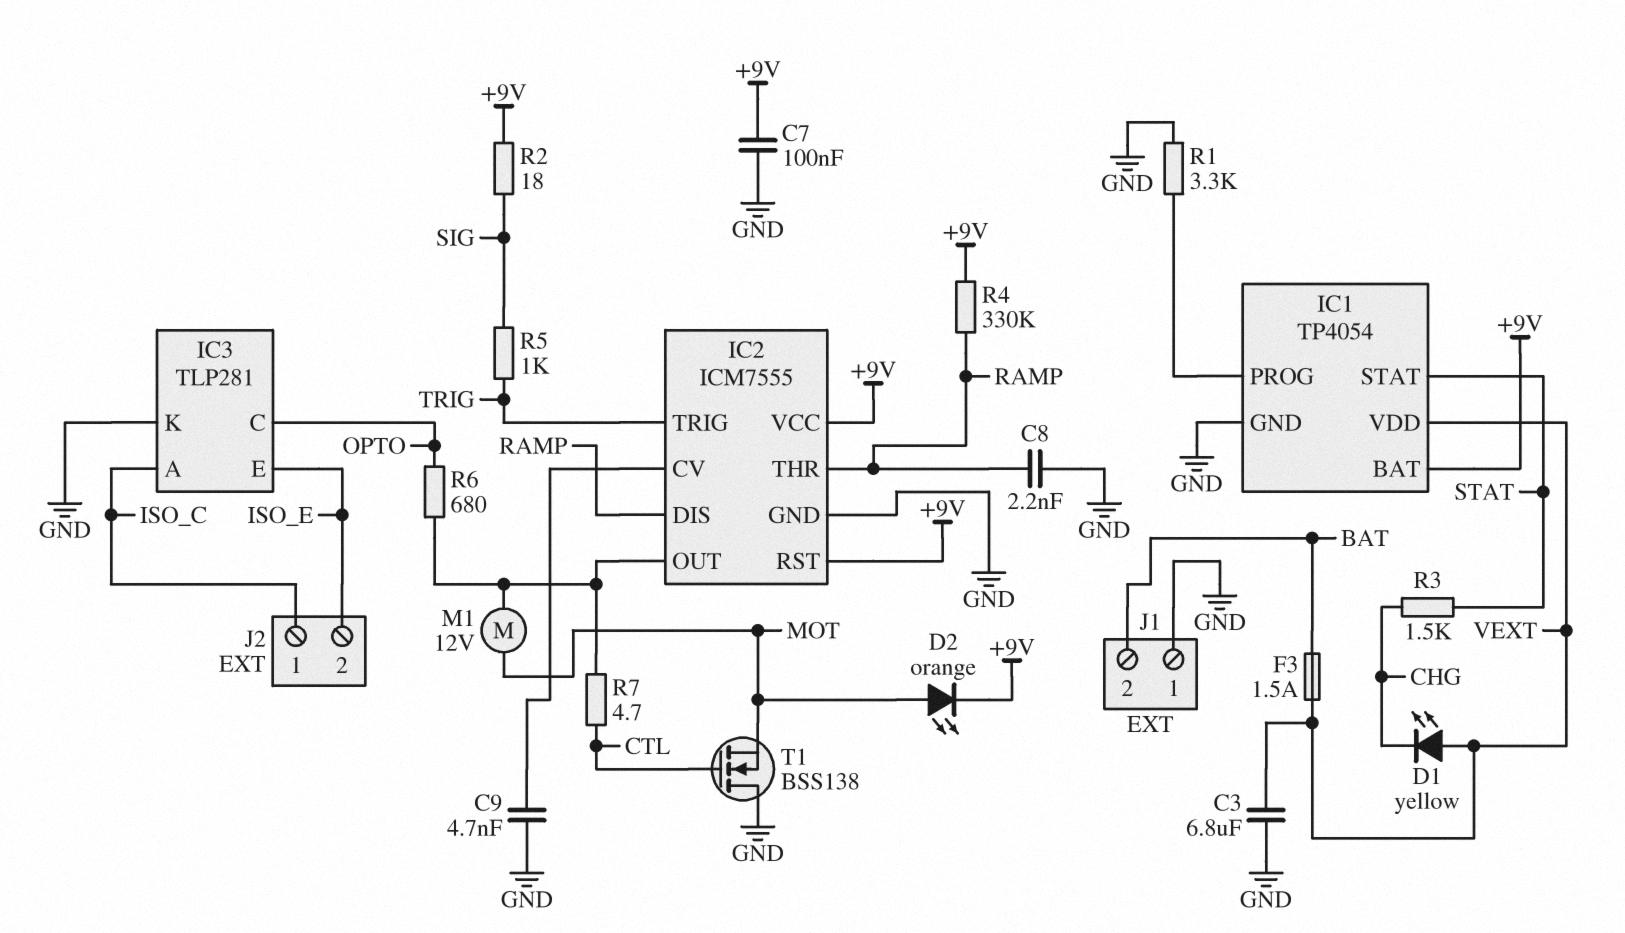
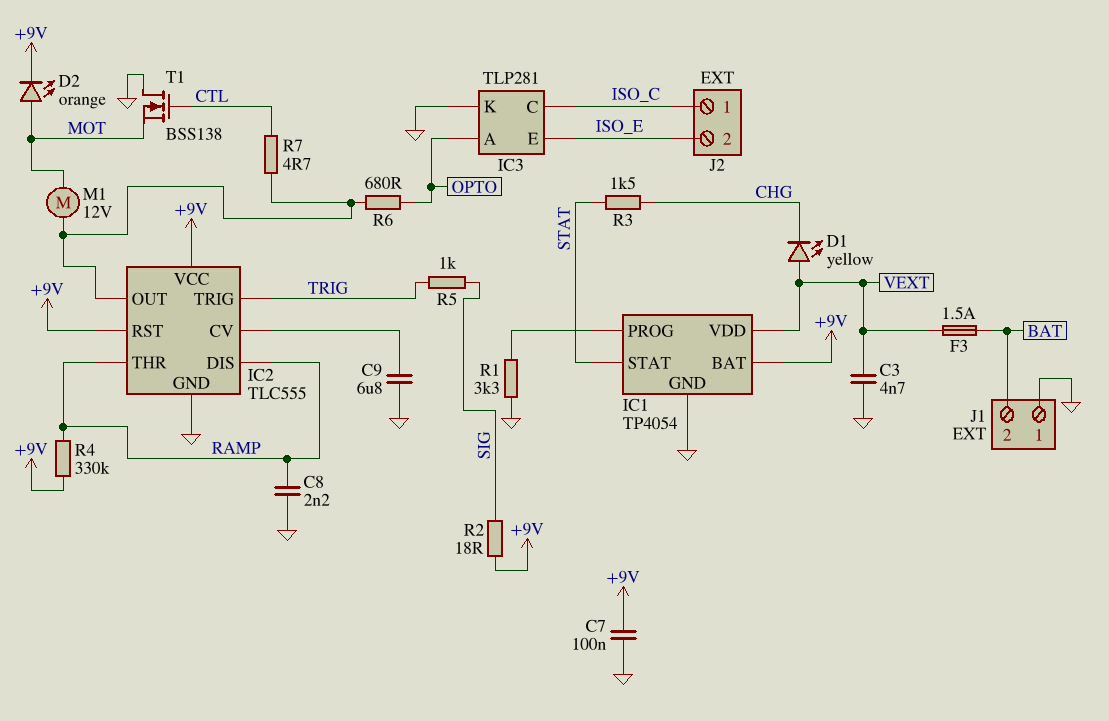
C3: 6.8uF (GND, VEXT) -> 4.7nF (GND, VEXT)
C9: 4.7nF (GND, IC2/CV) -> 6.8uF (GND, IC2/CV)
IC2: ICM7555 -> TLC555
IC3 pin A: ISO_C -> OPTO
IC3 pin C: OPTO -> ISO_C

